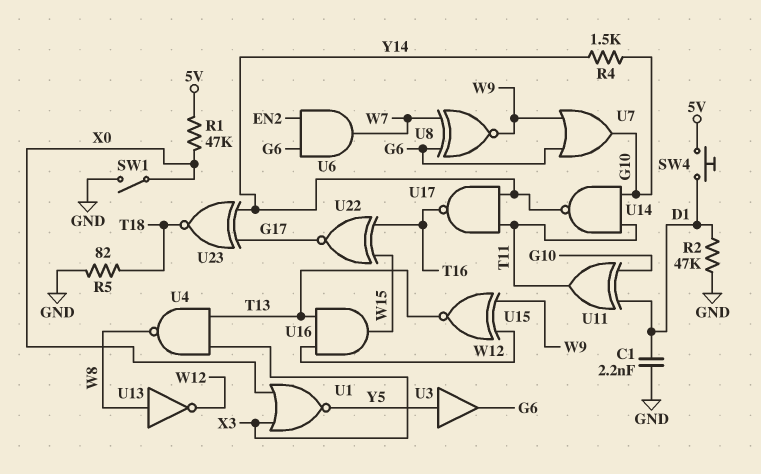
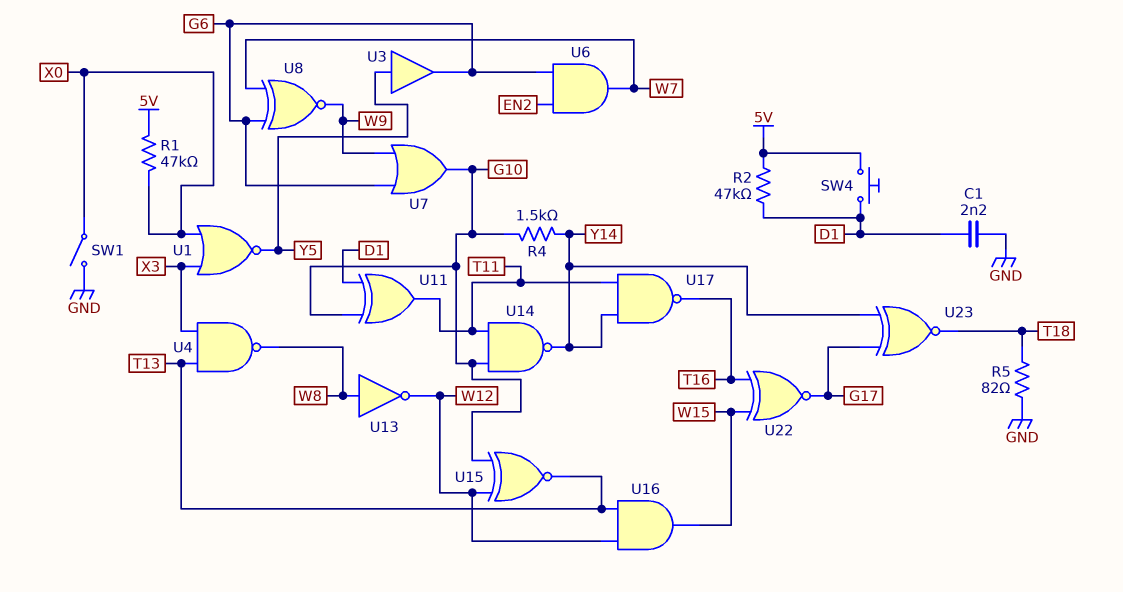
R2: 47k (D1, GND) -> 47k (5V, D1)
U15: XNOR (in W9, in W12, out T13) -> XNOR (in G10, in W12, out T13)

